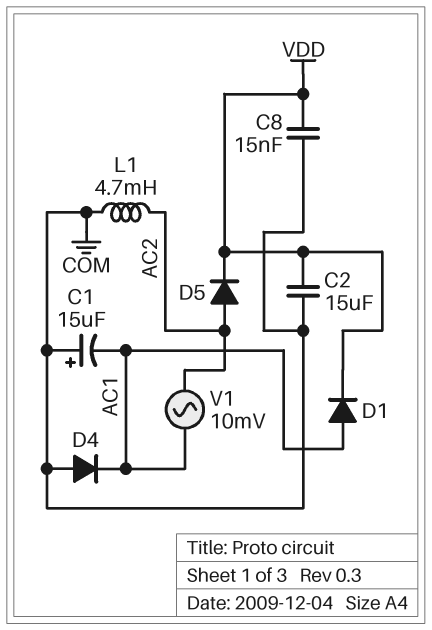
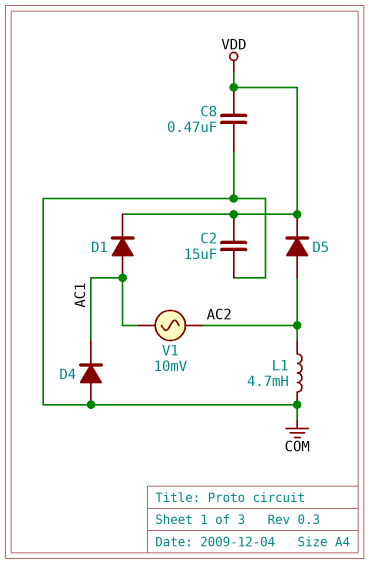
C1: 15uF (plus COM, minus AC1) -> none
C8: 15nF (COM, VDD) -> 470nF (COM, VDD)

